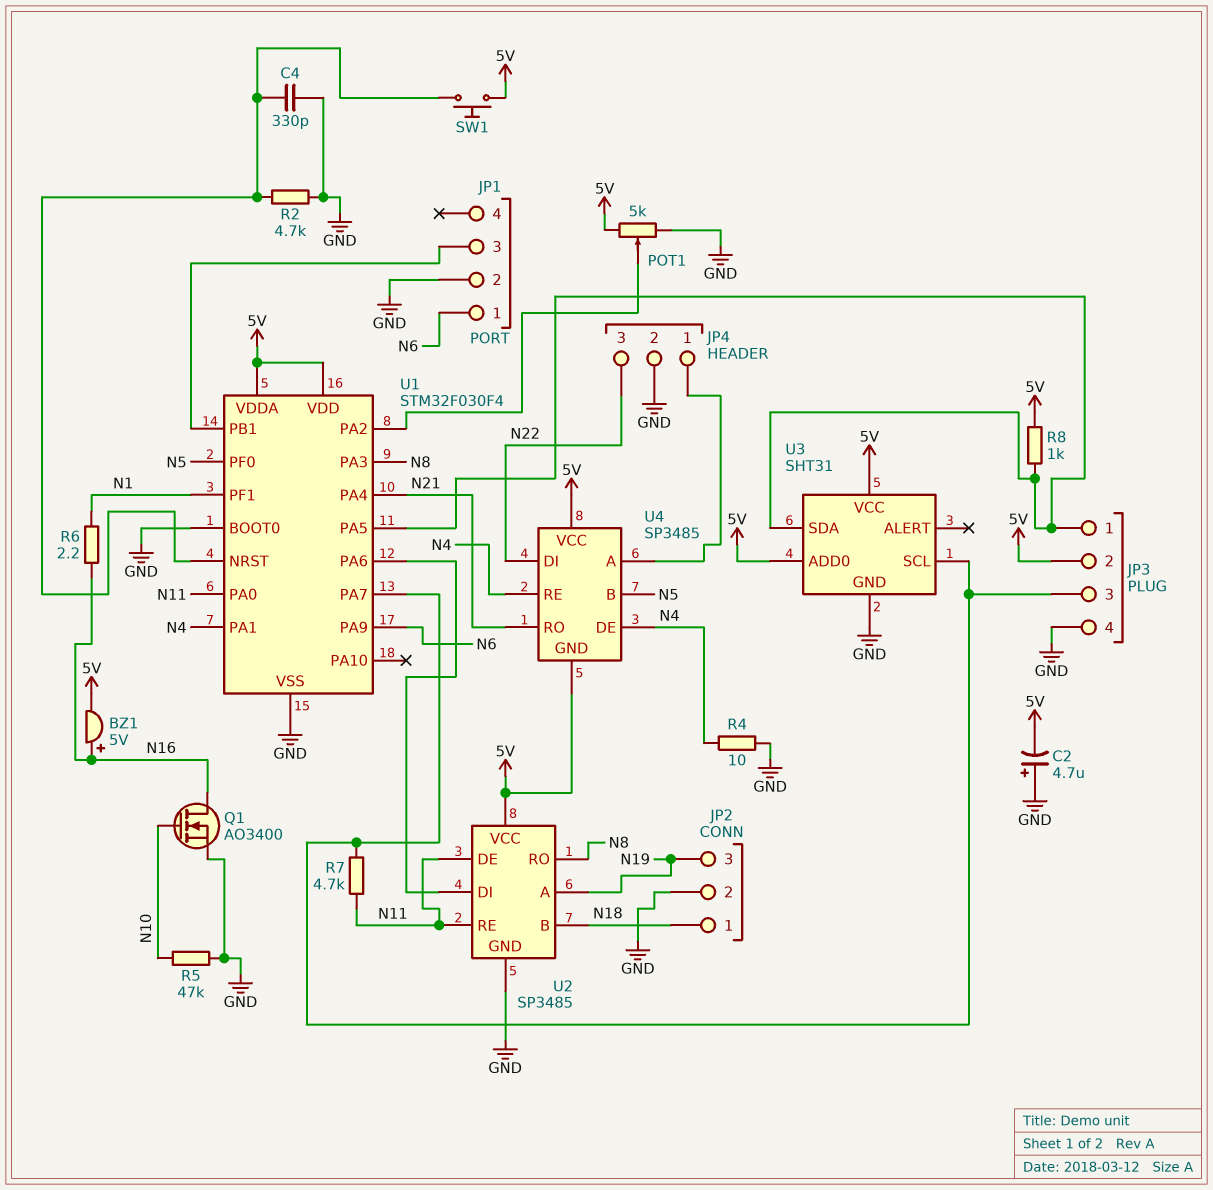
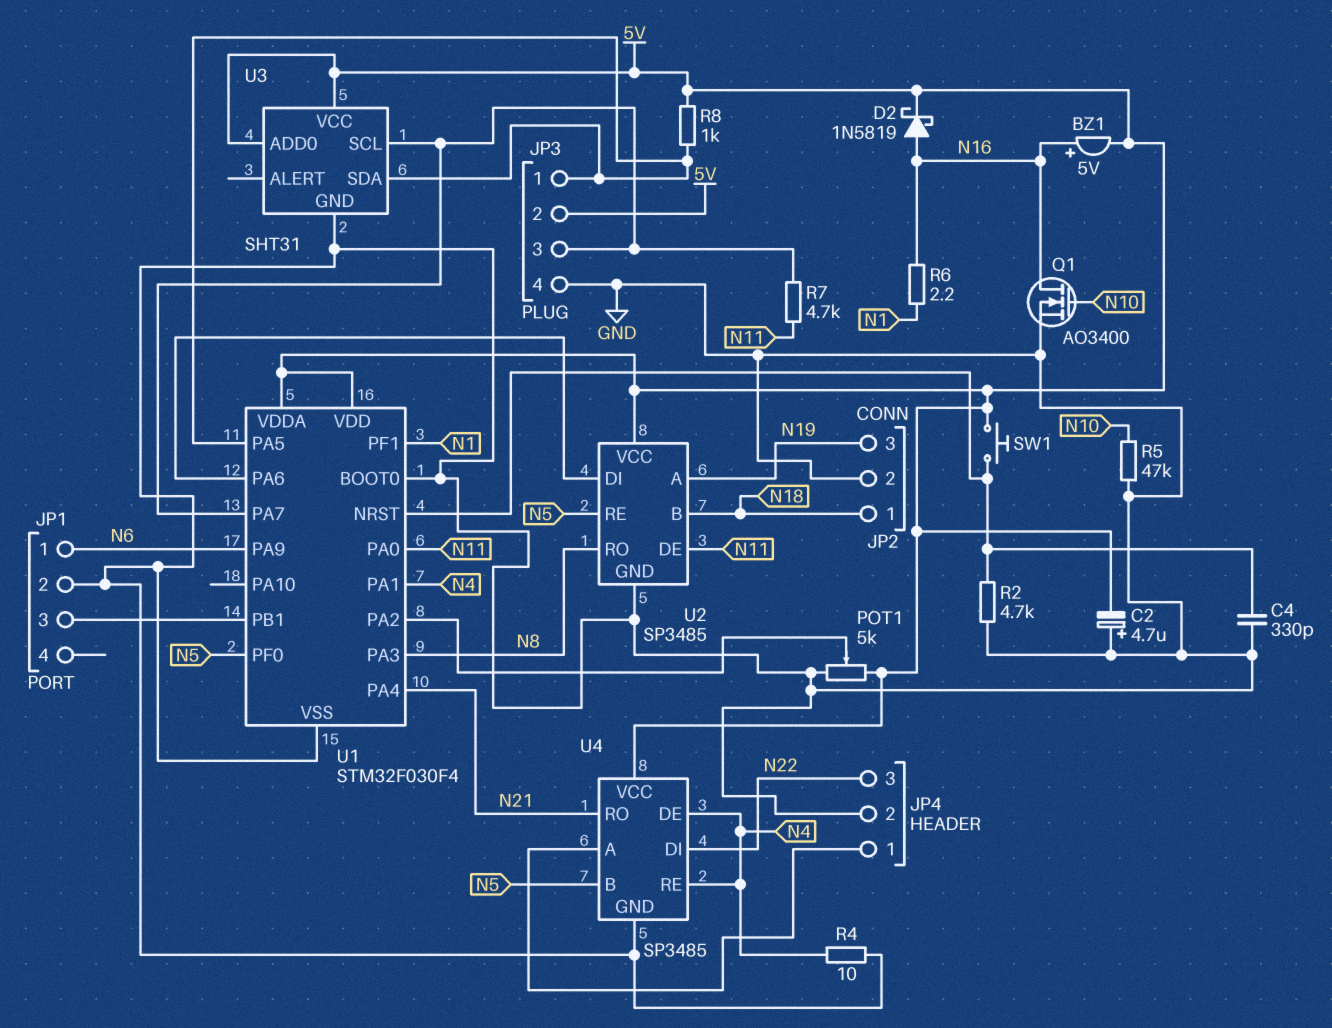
D2: none -> schottky 1N5819 (A N16, K 5V)
U2 pin RE: N11 -> N5
U4 pin GND: 5V -> GND

